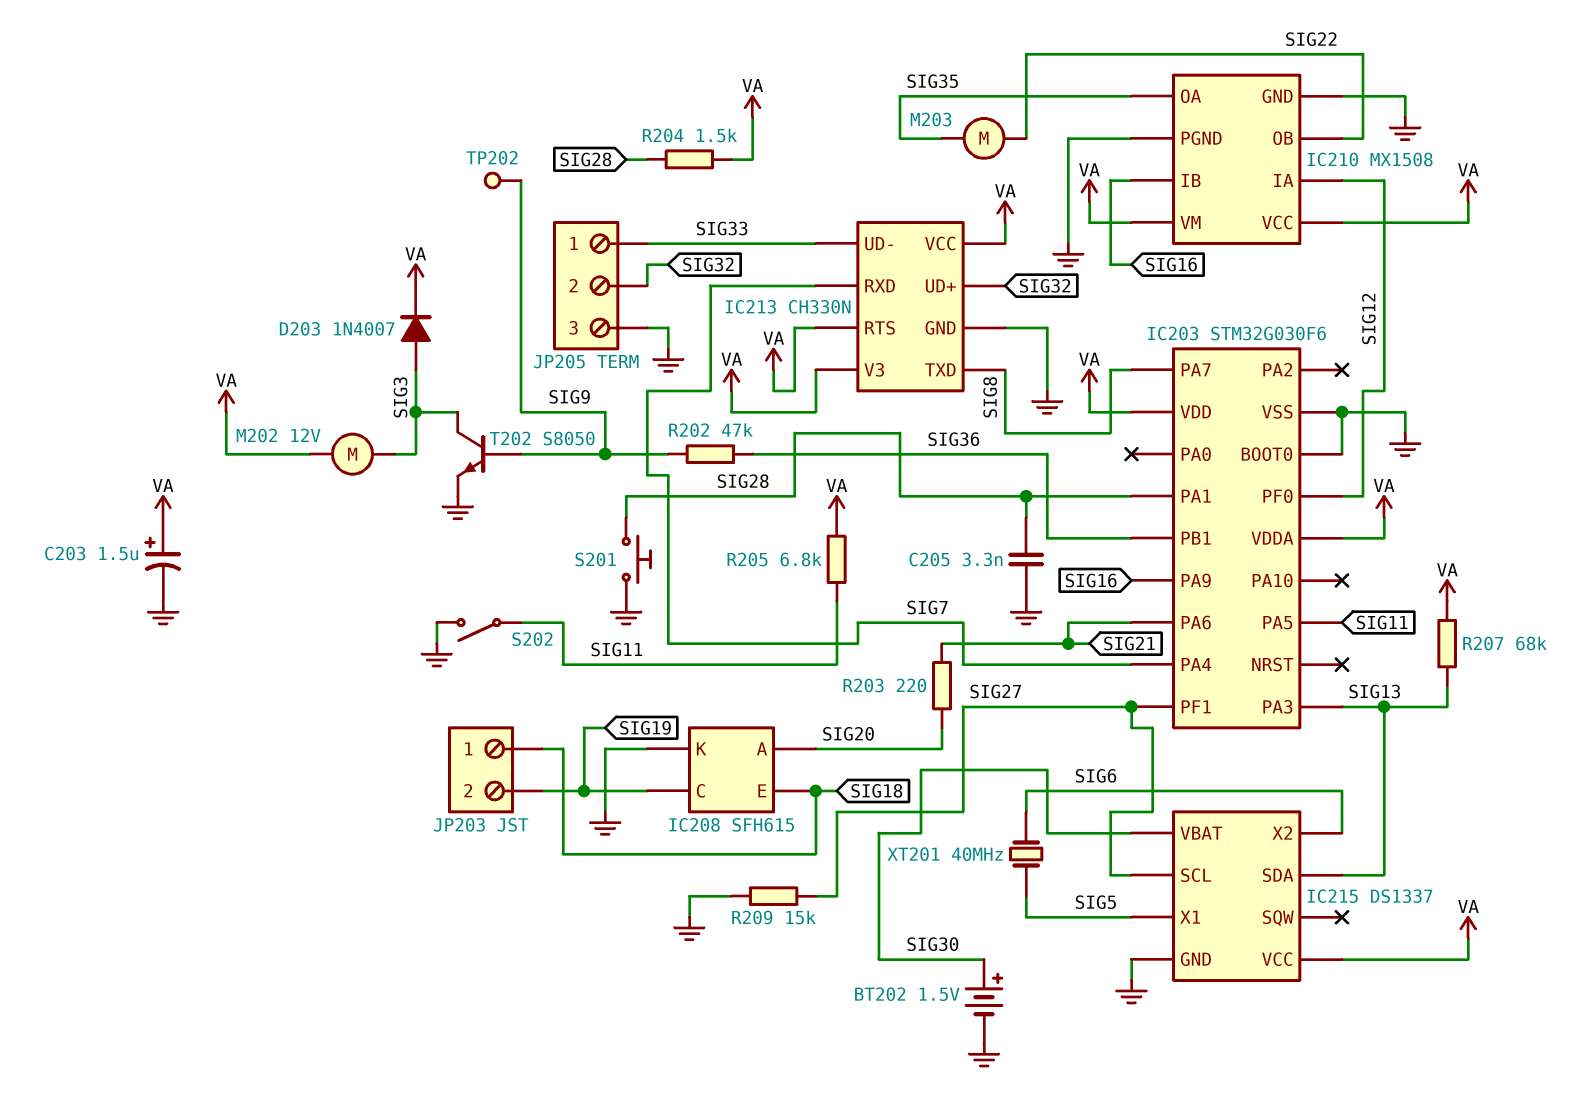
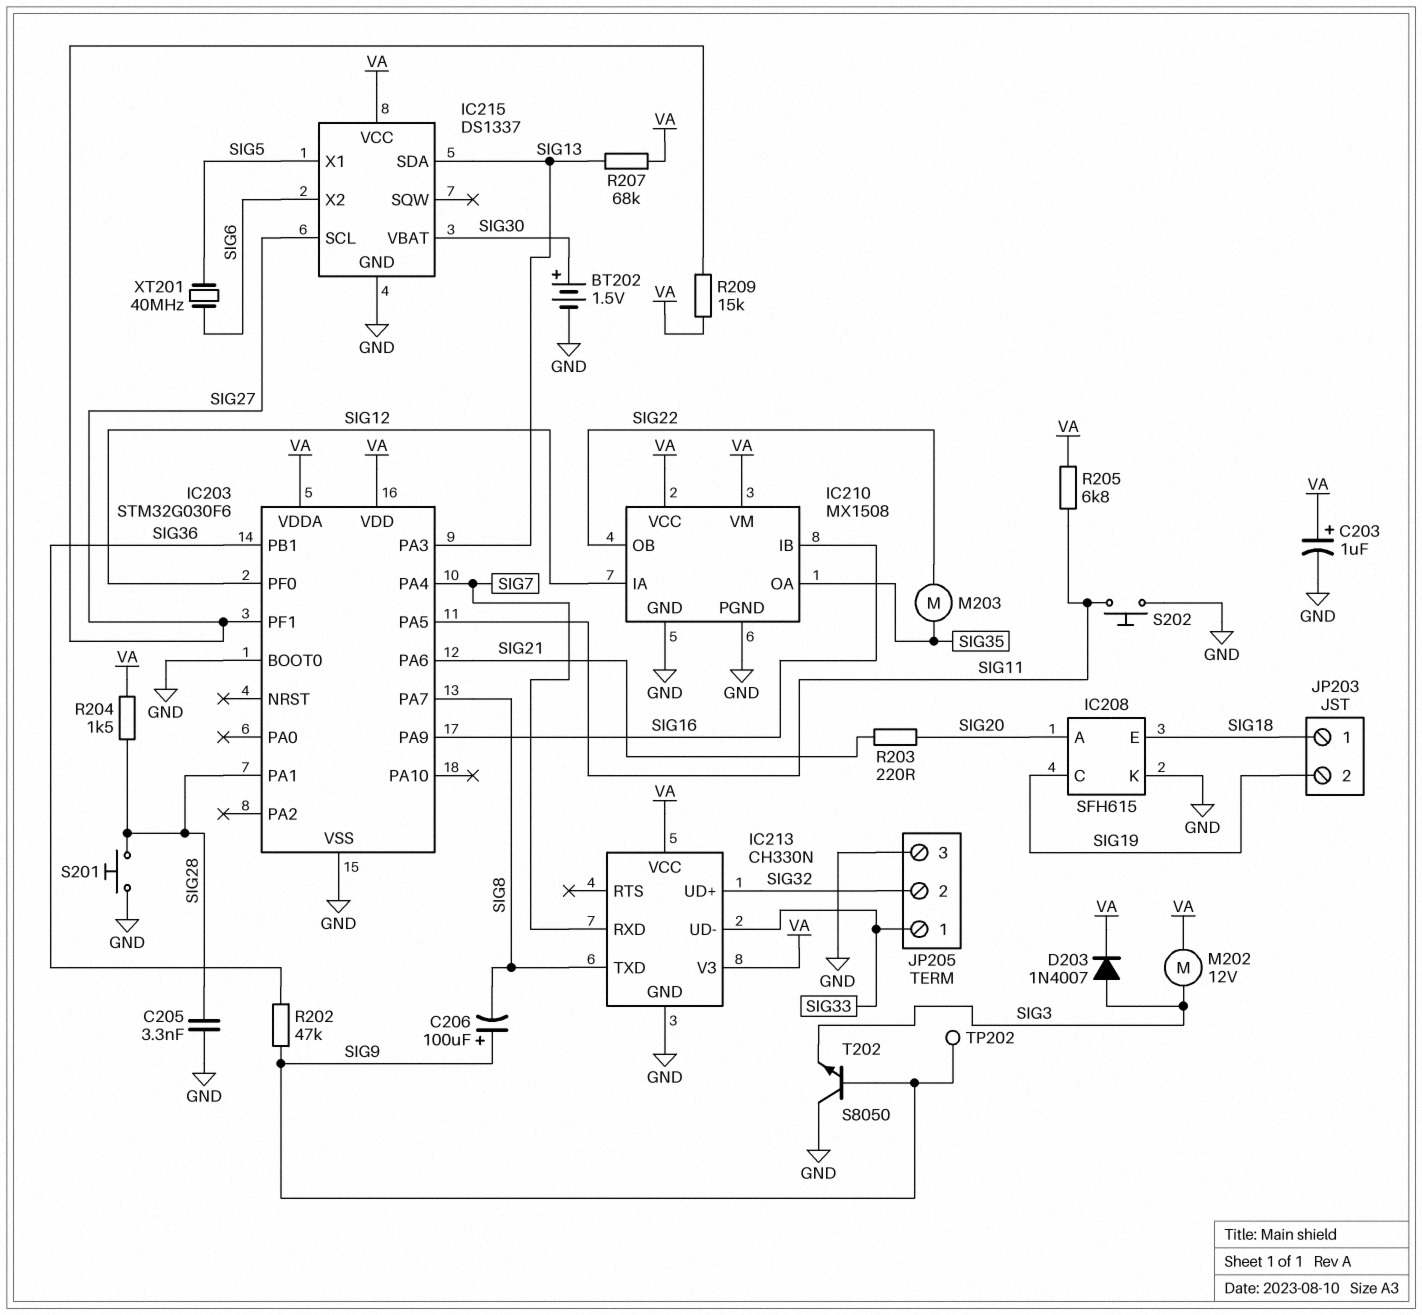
C203: 1.5uF (plus VA, minus GND) -> 1uF (plus VA, minus GND)
C206: none -> 100uF (plus SIG9, minus SIG8)
IC213 pin RTS: VA -> none
R209: 15k (GND, SIG27) -> 15k (SIG27, VA)
S202: switch (GND, SIG11) -> button (GND, SIG11)
T202: NPN S8050 (B SIG9, C SIG3, E GND) -> NPN S8050 (B SIG9, C GND, E SIG3)

